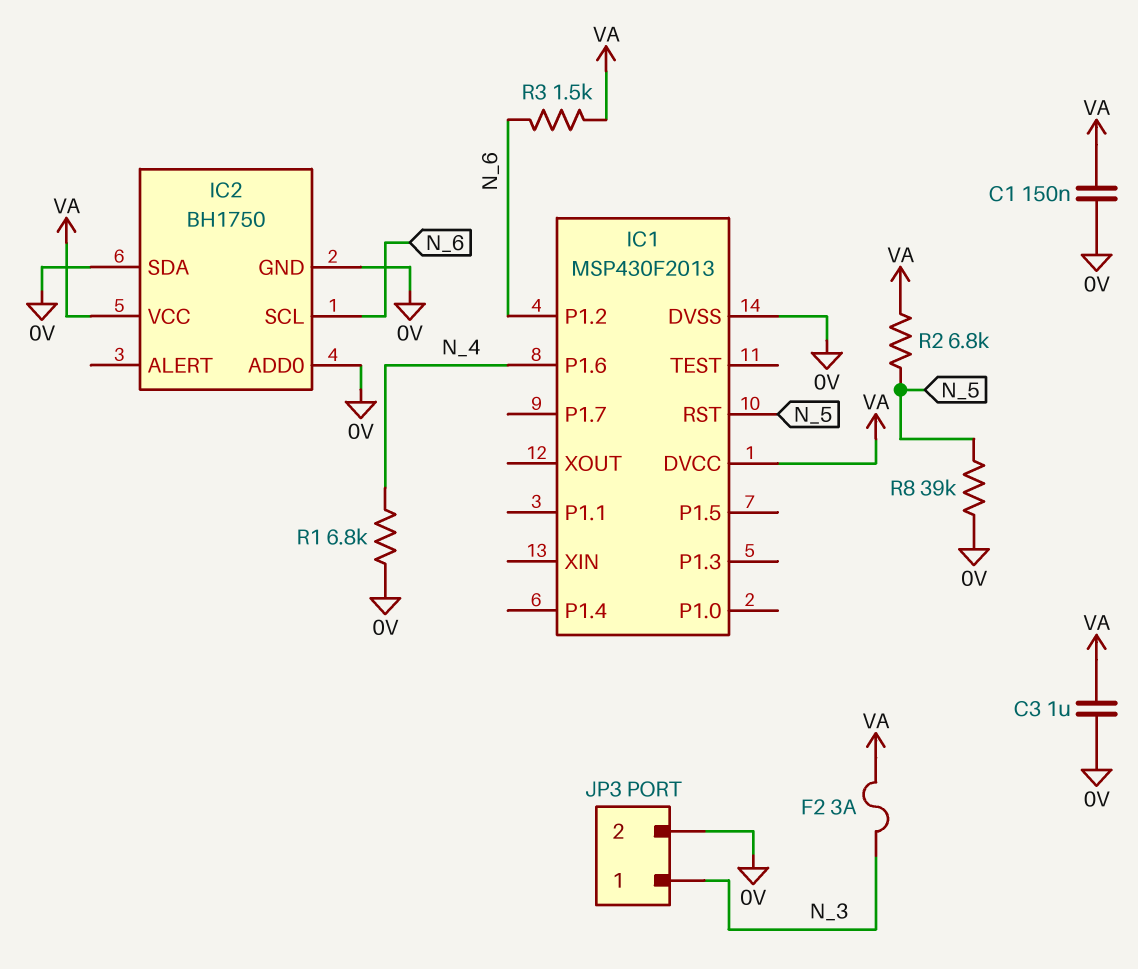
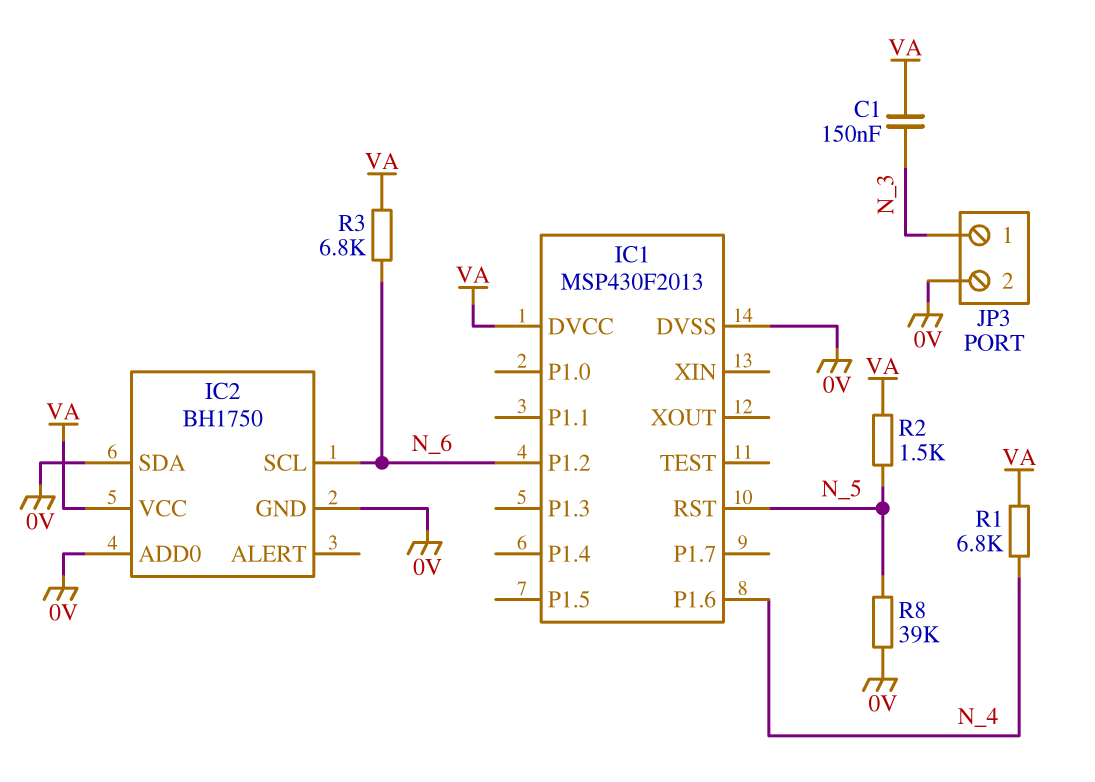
C1: 150nF (0V, VA) -> 150nF (N_3, VA)
C3: 1uF (0V, VA) -> none
F2: 3A (N_3, VA) -> none
R1: 6.8k (0V, N_4) -> 6.8k (N_4, VA)
R2: 6.8k (N_5, VA) -> 1.5k (N_5, VA)
R3: 1.5k (N_6, VA) -> 6.8k (N_6, VA)

